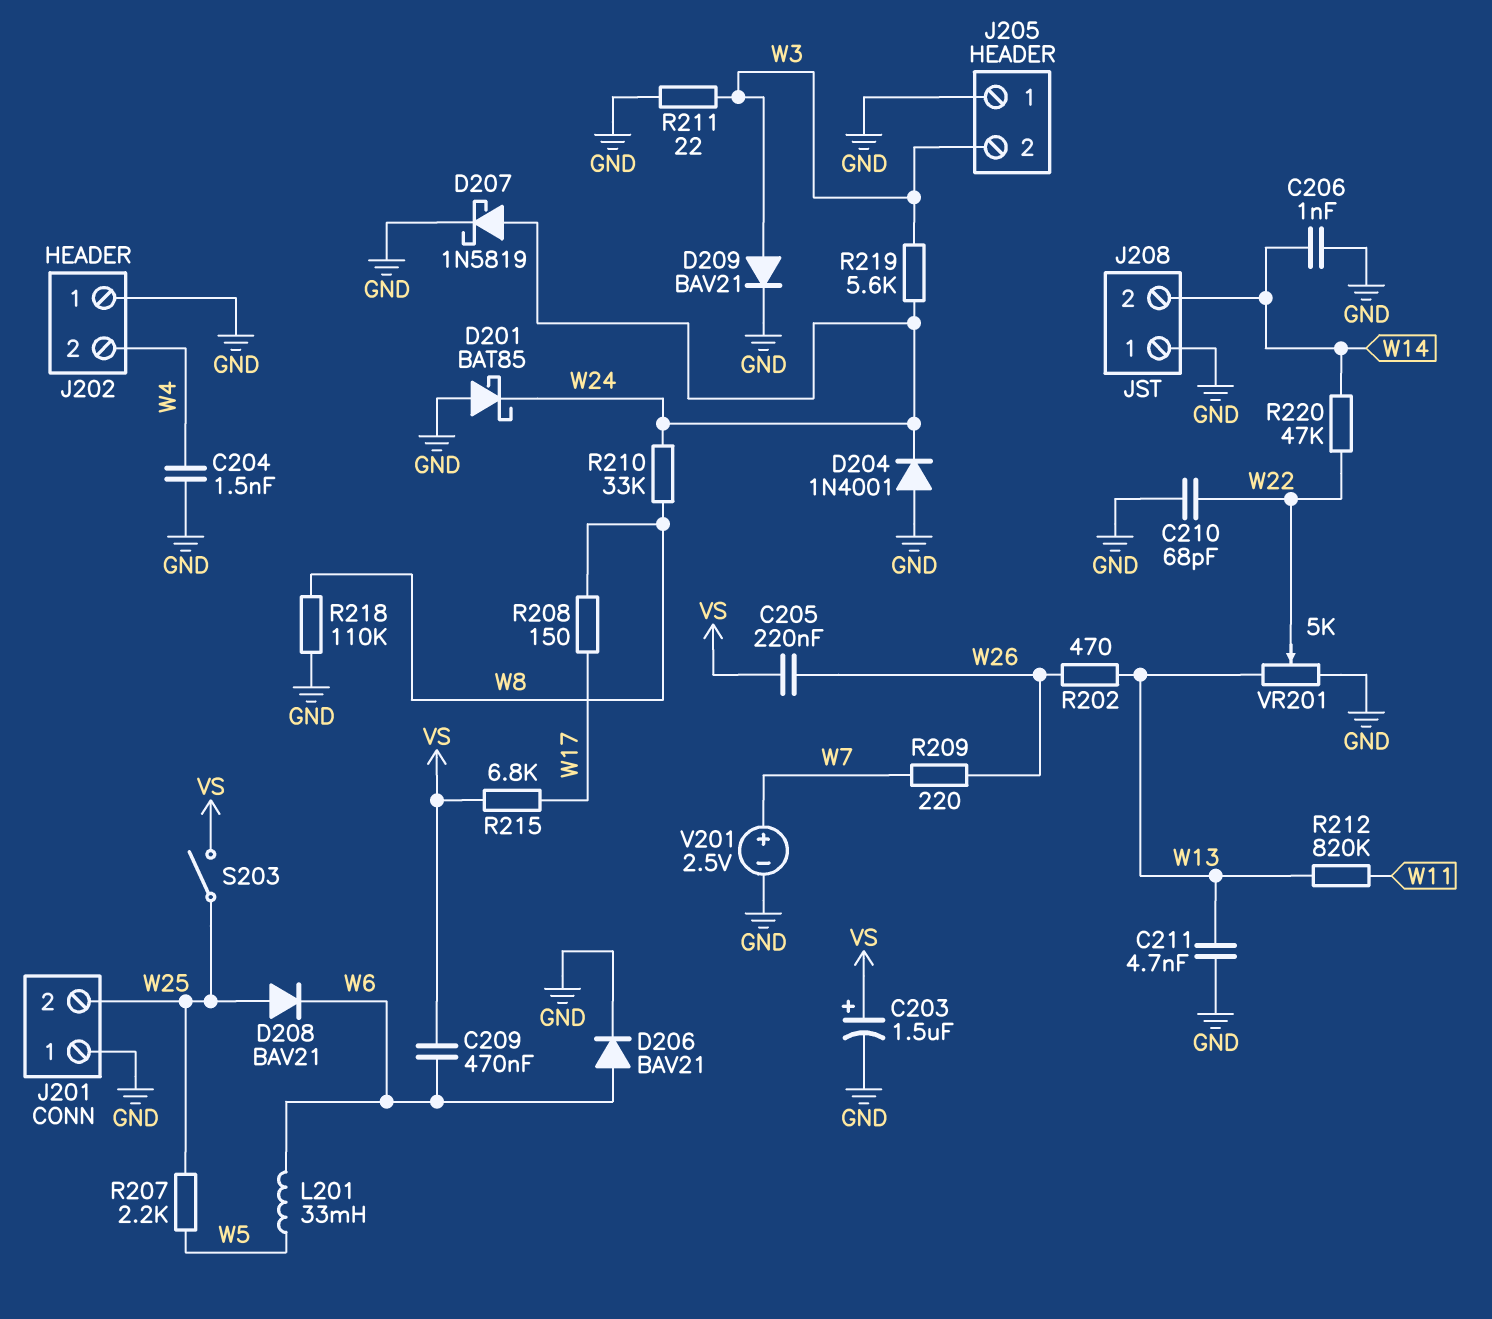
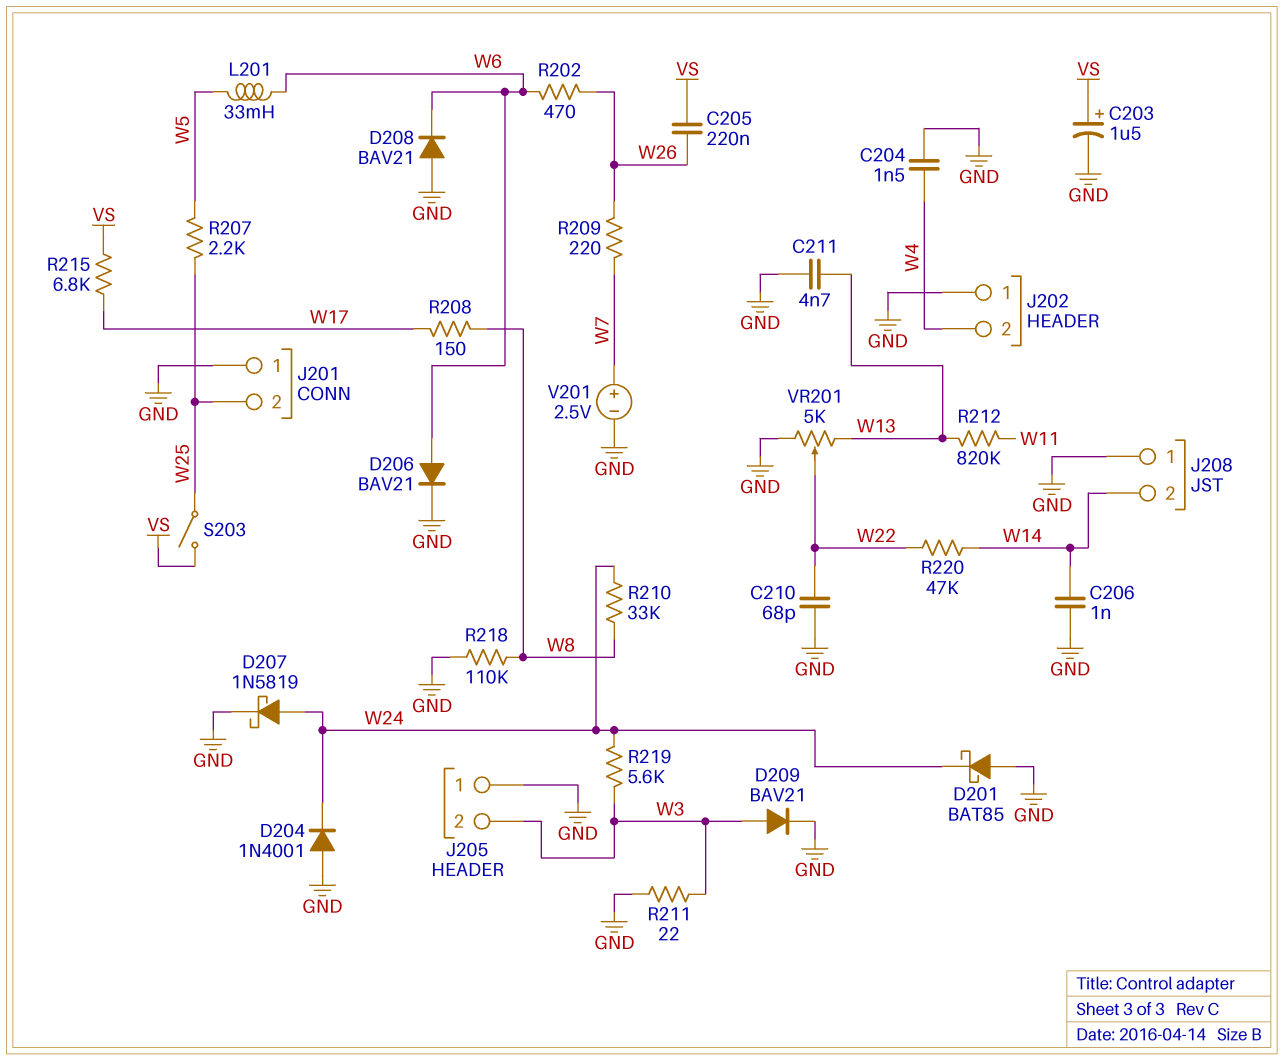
C209: 470nF (VS, W6) -> none
D208: diode BAV21 (A W25, K W6) -> diode BAV21 (A GND, K W6)
R202: 470 (W13, W26) -> 470 (W6, W26)

